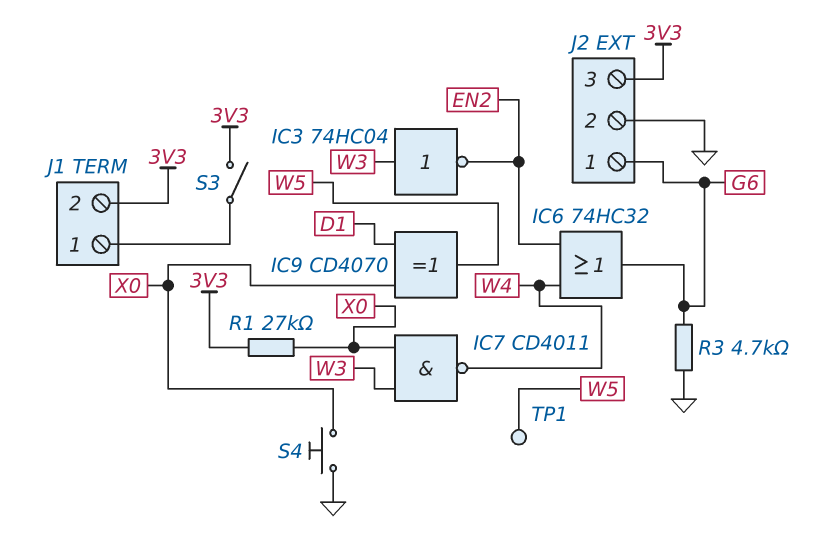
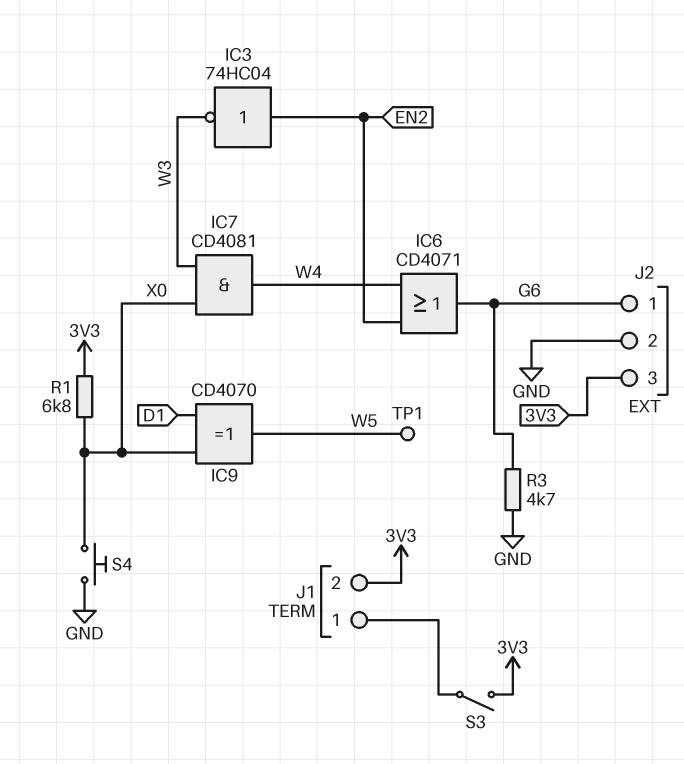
IC3: NOT 74HC04 (in W3, out EN2) -> NOT 74HC04 (in EN2, out W3)
IC6: OR 74HC32 (in EN2, in W4, out G6) -> OR CD4071 (in EN2, in W4, out G6)
IC7: NAND CD4011 (in W3, in X0, out W4) -> AND CD4081 (in W3, in X0, out W4)
R1: 27k (3V3, X0) -> 6.8k (3V3, X0)

